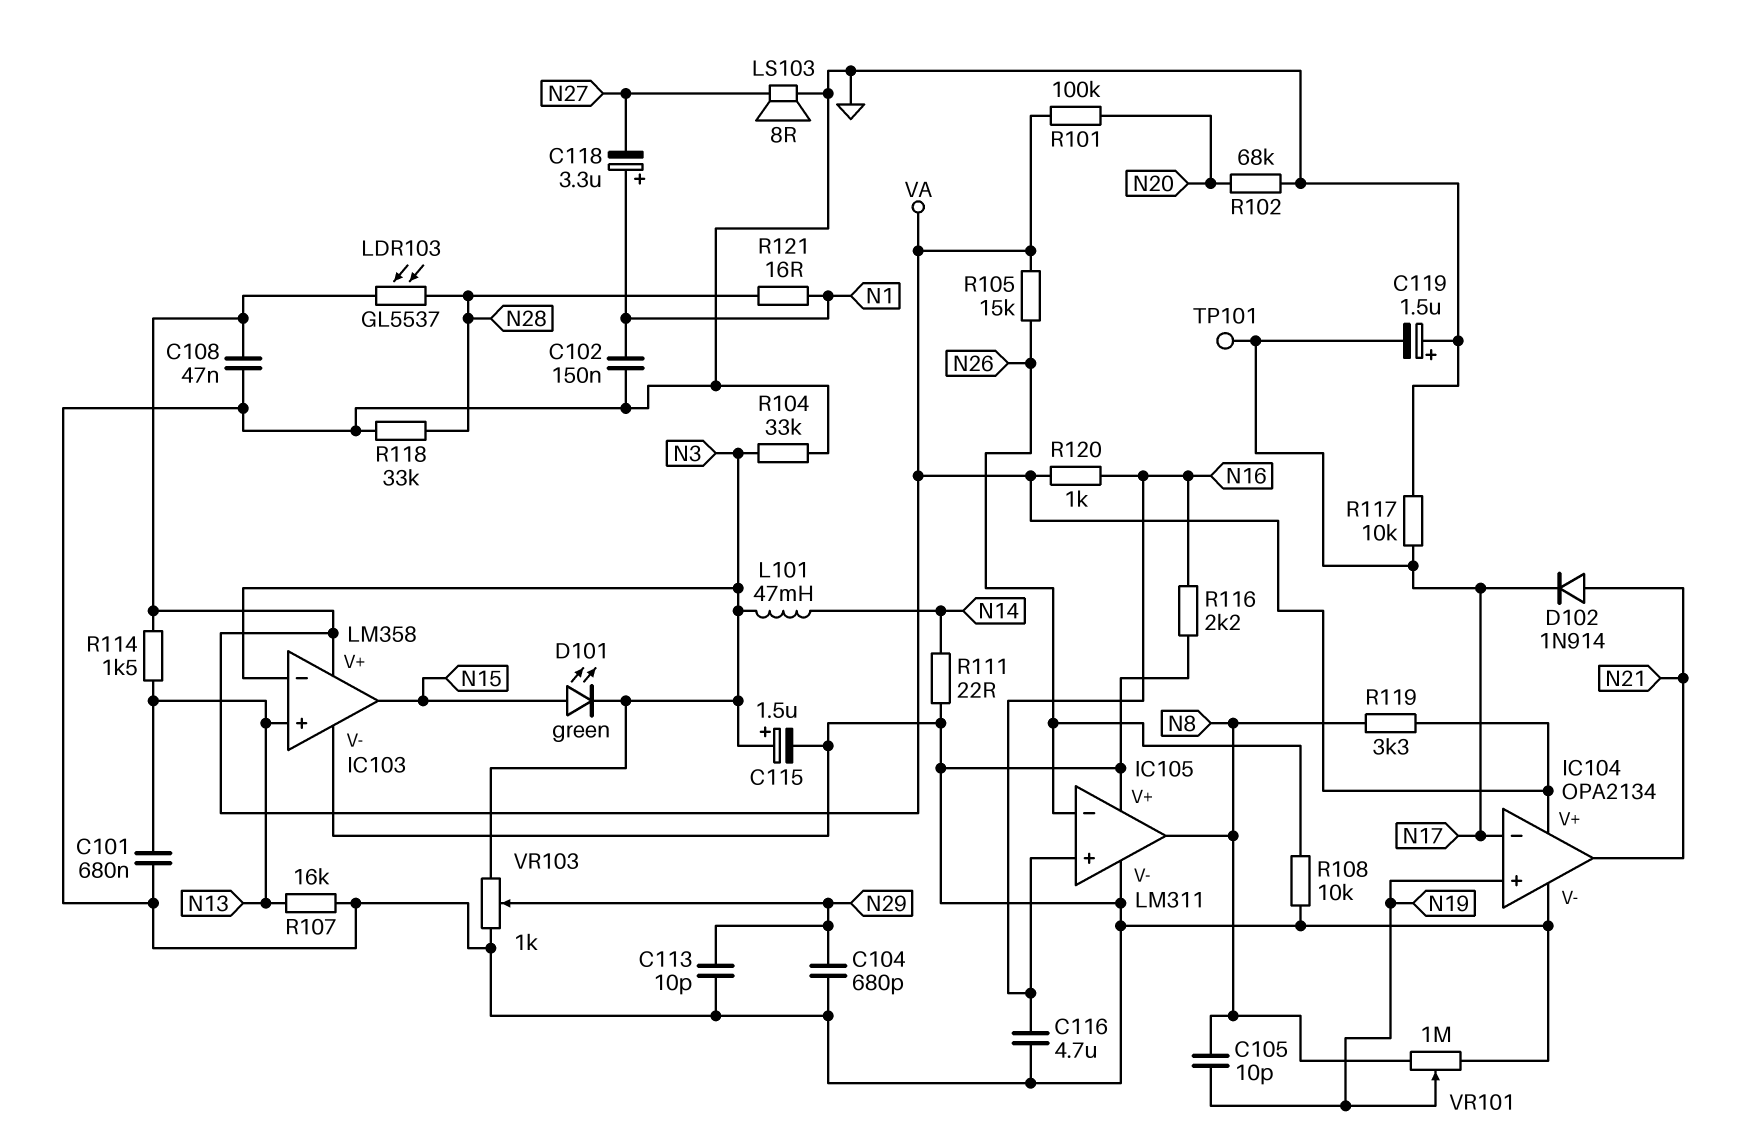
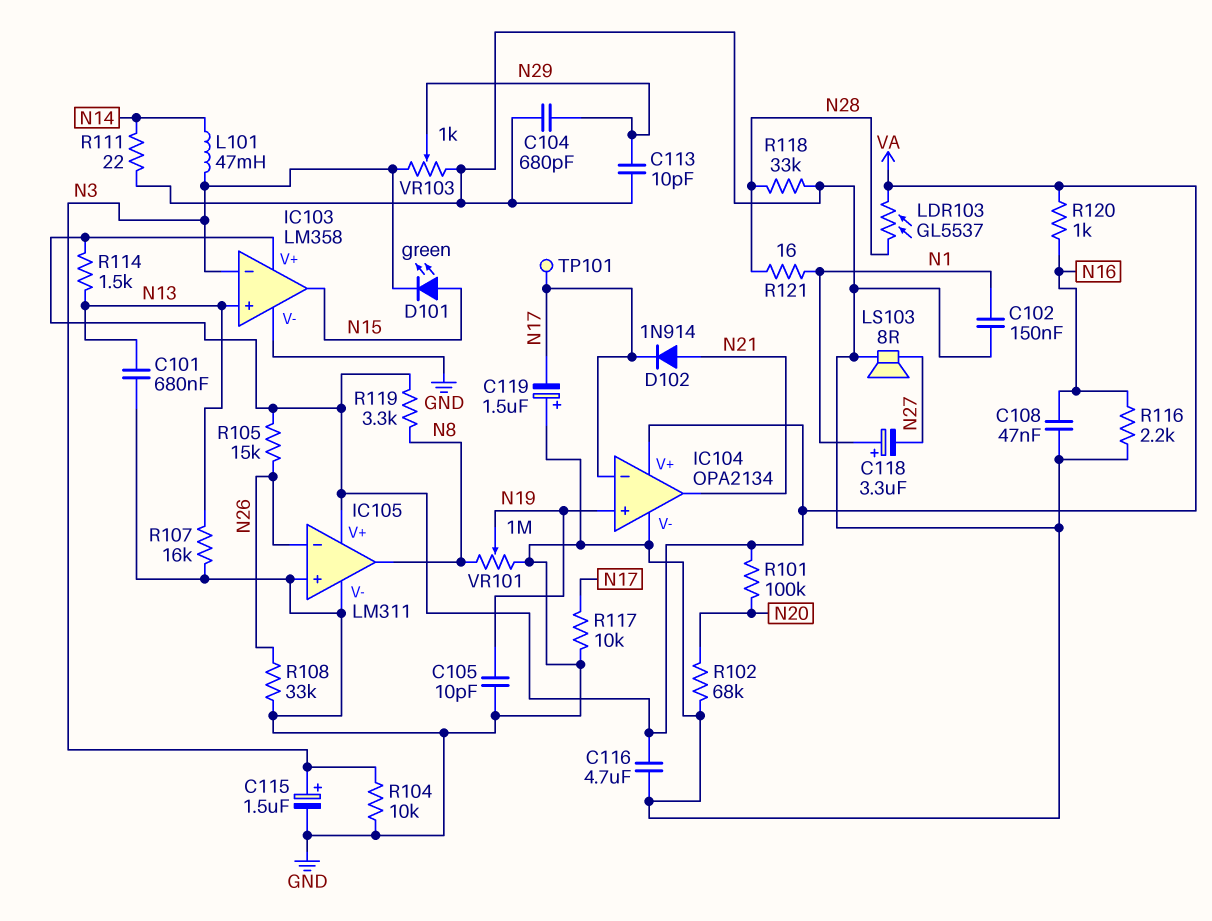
C105: 10pF (N8, N19) -> 10pF (GND, N19)
C108: 47nF (GND, VA) -> 47nF (GND, N16)
C116: 4.7uF (GND, N16) -> 4.7uF (GND, VA)
IC105 pin V+: GND -> VA
IC105 pin in+: N16 -> GND
R104: 33k (GND, N3) -> 10k (GND, N3)
R108: 10k (GND, N26) -> 33k (GND, N26)

